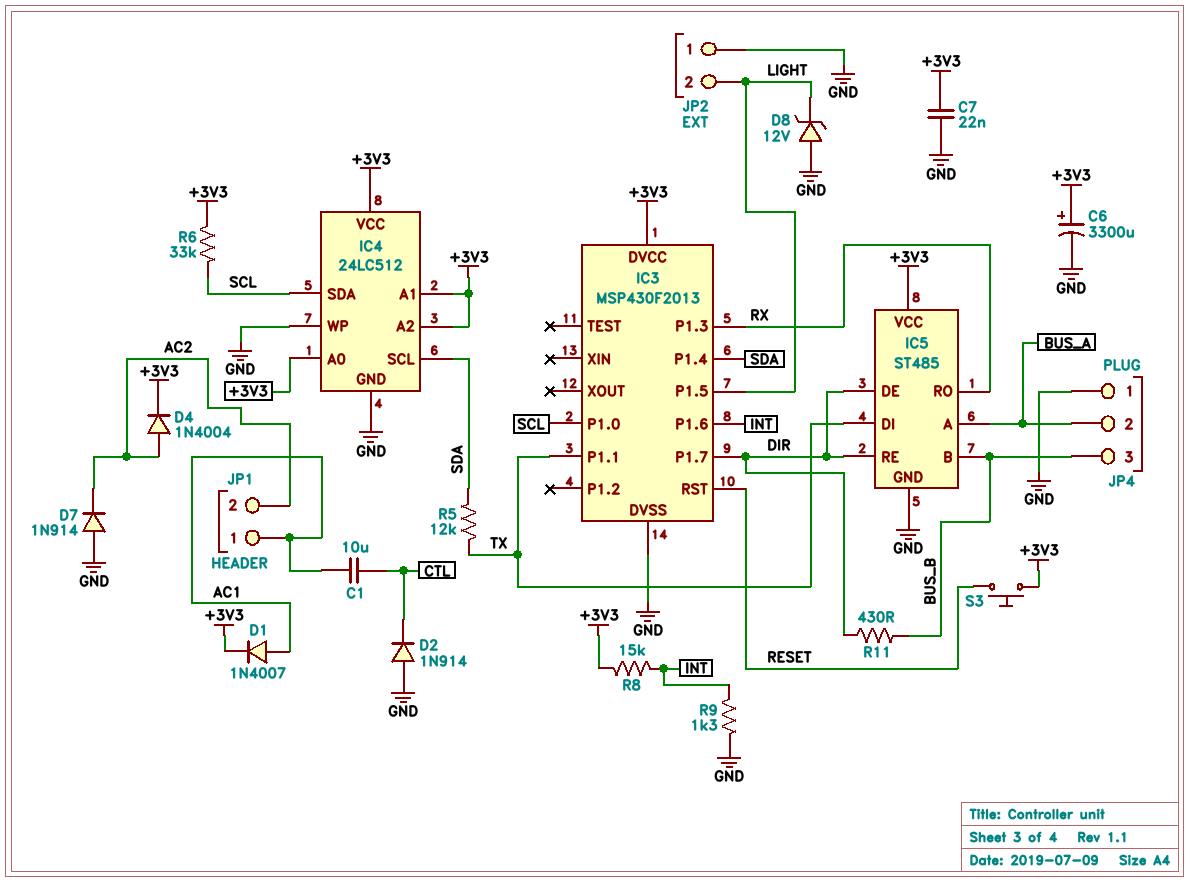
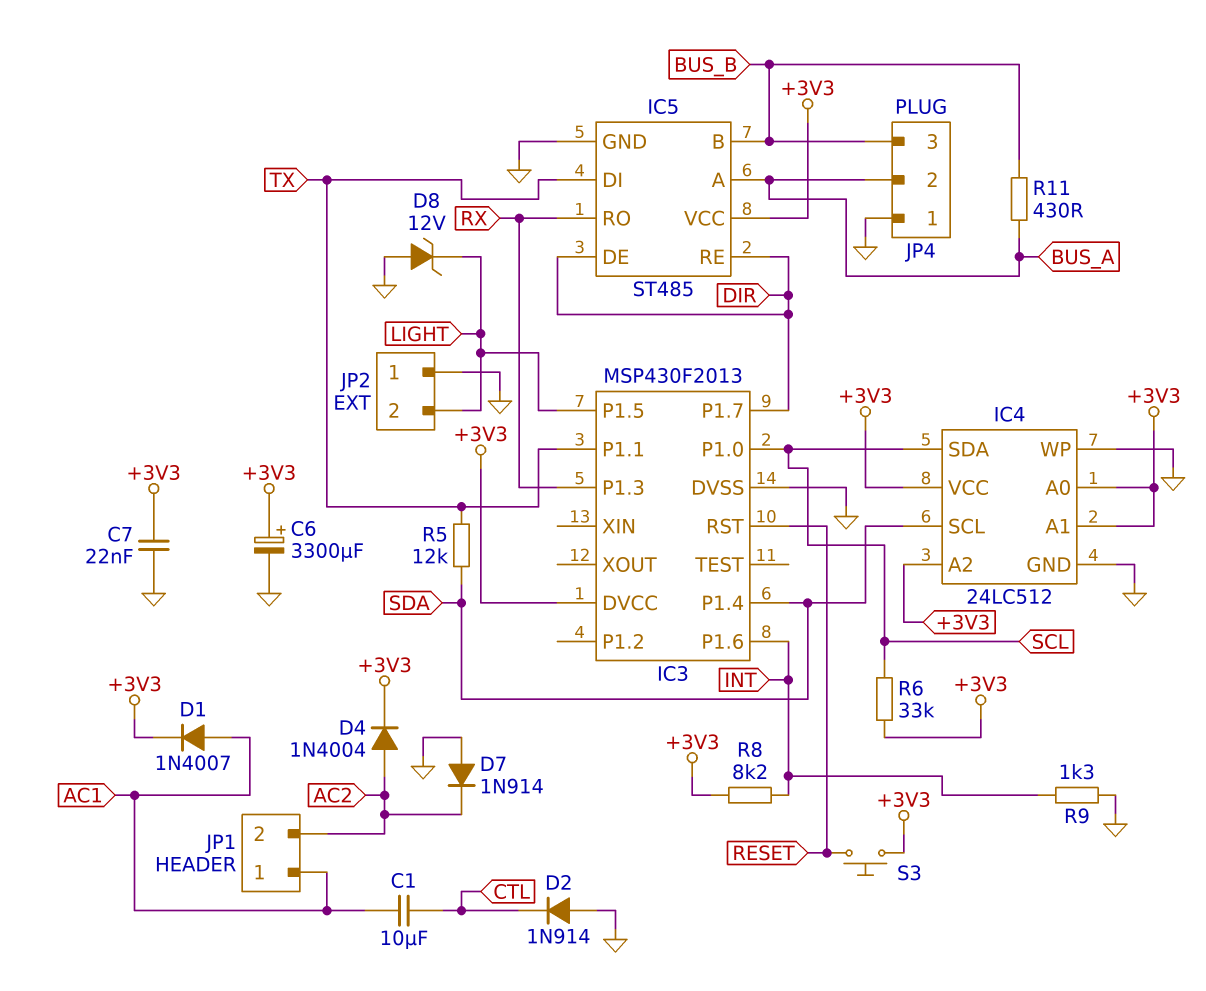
R8: 15k (+3V3, INT) -> 8.2k (+3V3, INT)
R11: 430 (BUS_B, DIR) -> 430 (BUS_A, BUS_B)

